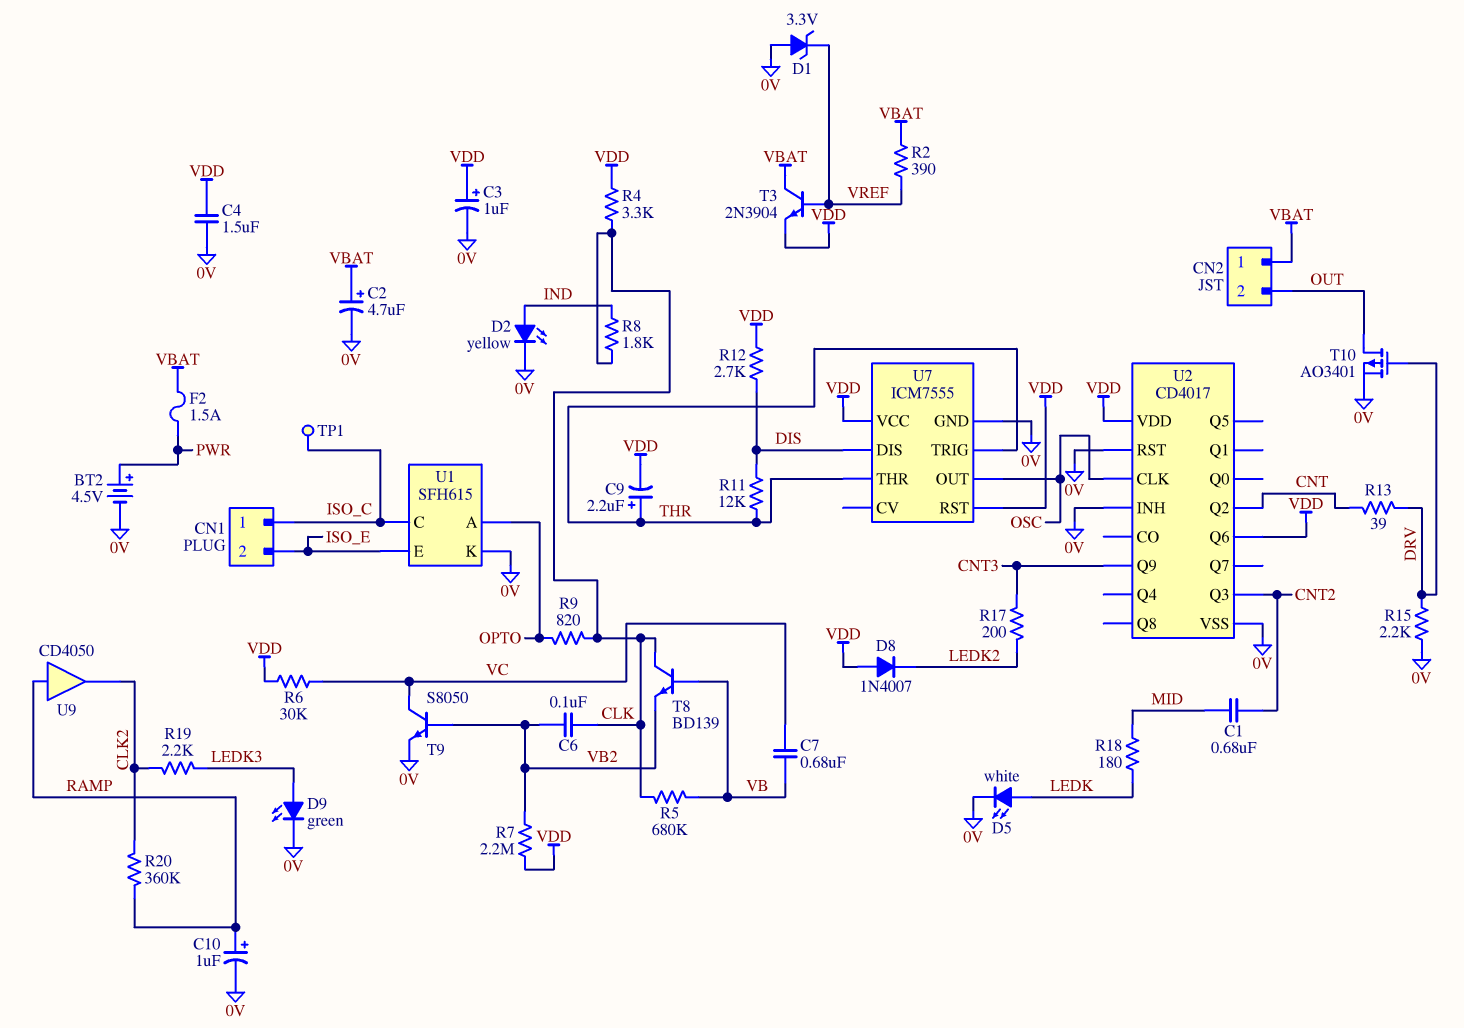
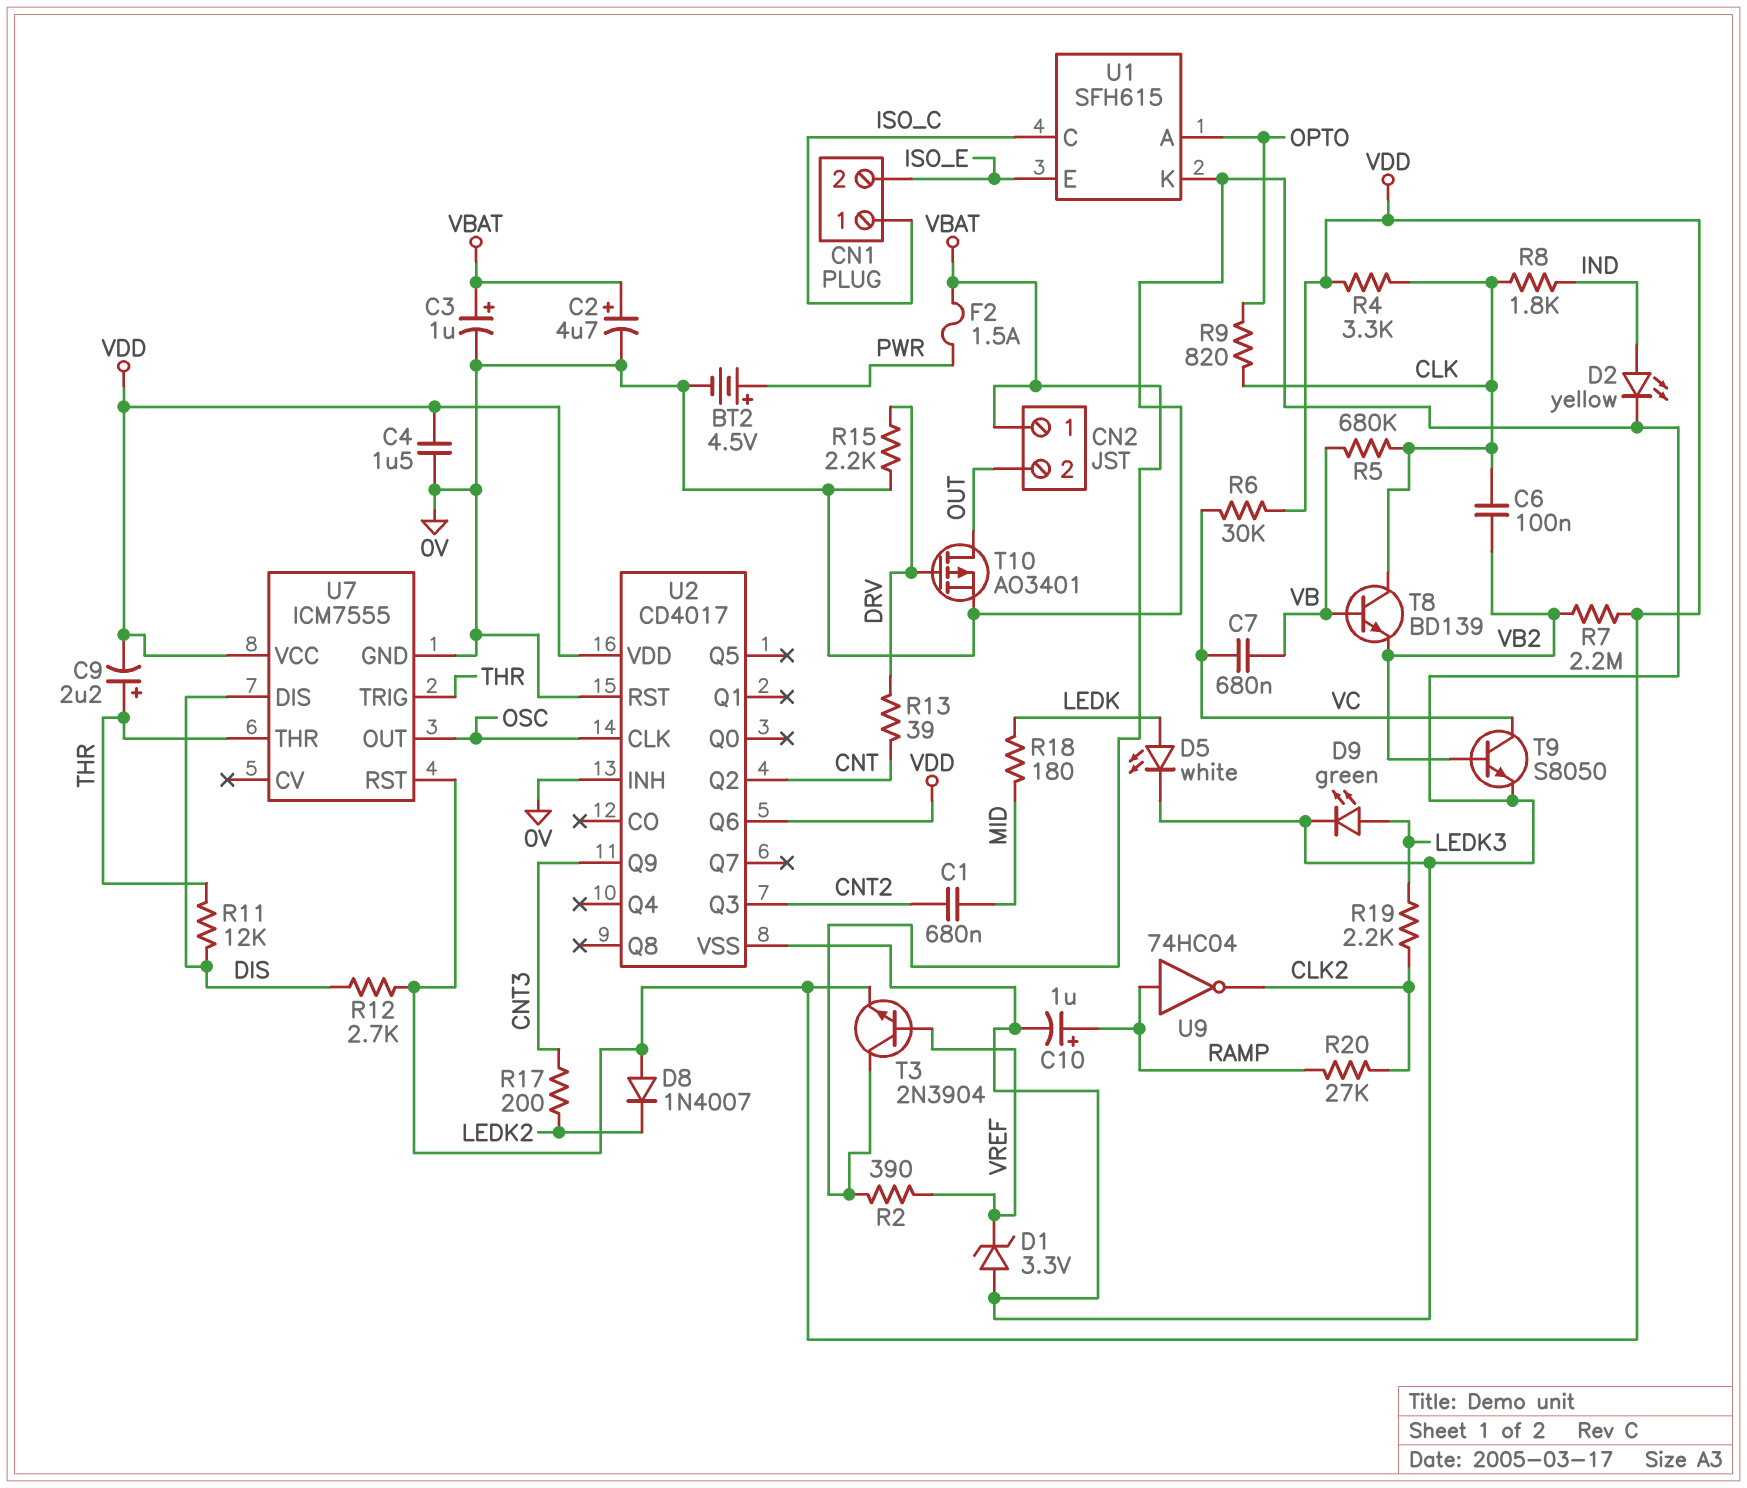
C3: 1uF (plus VDD, minus 0V) -> 1uF (plus VBAT, minus 0V)
R20: 360k (CLK2, RAMP) -> 27k (CLK2, RAMP)
TP1: test point (ISO_C) -> none
U9: buffer CD4050 (in RAMP, out CLK2) -> NOT 74HC04 (in RAMP, out CLK2)

